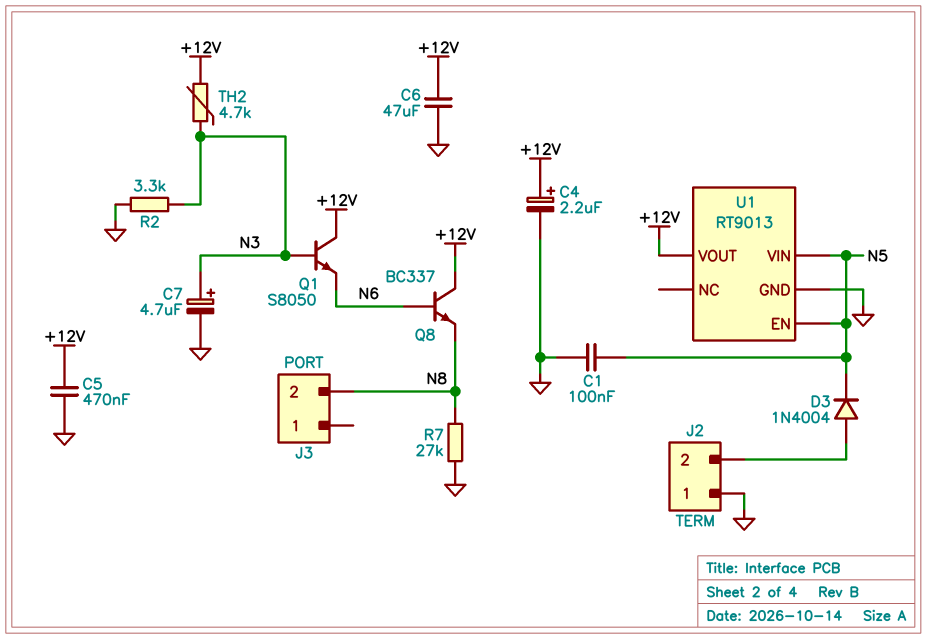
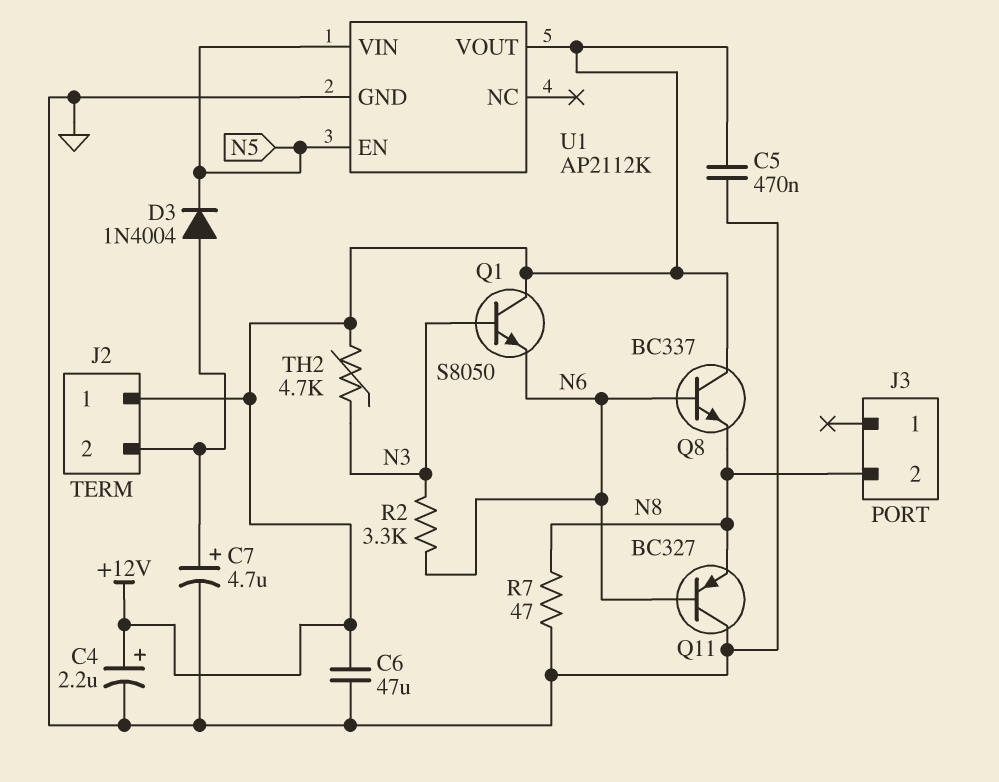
C1: 100nF (GND, N5) -> none
C7: 4.7uF (plus N3, minus GND) -> 4.7uF (plus J2/2, minus GND)
J2 pin 1: GND -> +12V
Q11: none -> PNP BC327 (B N6, C GND, E N8)
R2: 3.3k (GND, N3) -> 3.3k (N3, N6)
R7: 27k (GND, N8) -> 47 (GND, N8)
U1: RT9013 -> AP2112K

